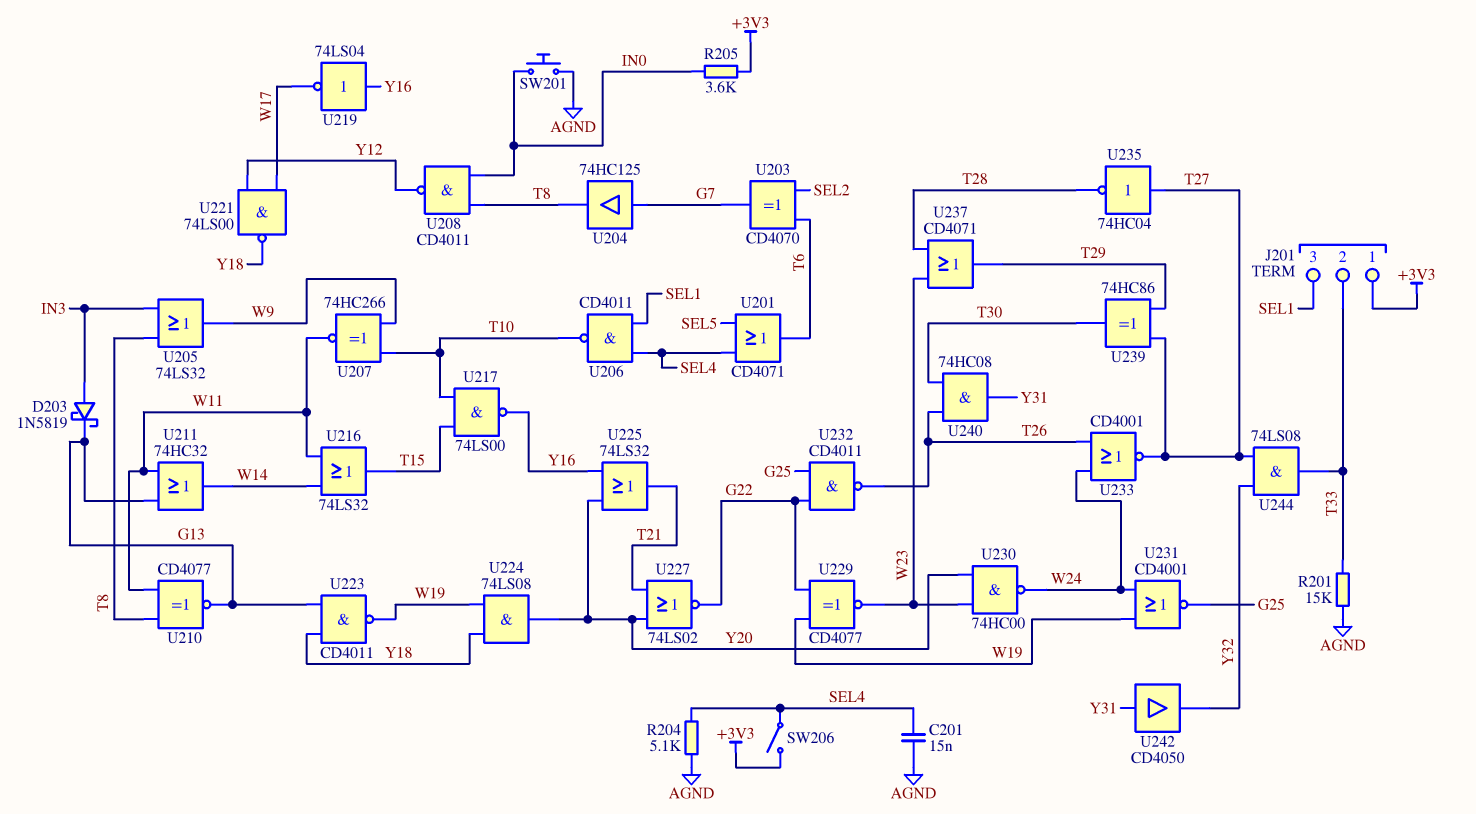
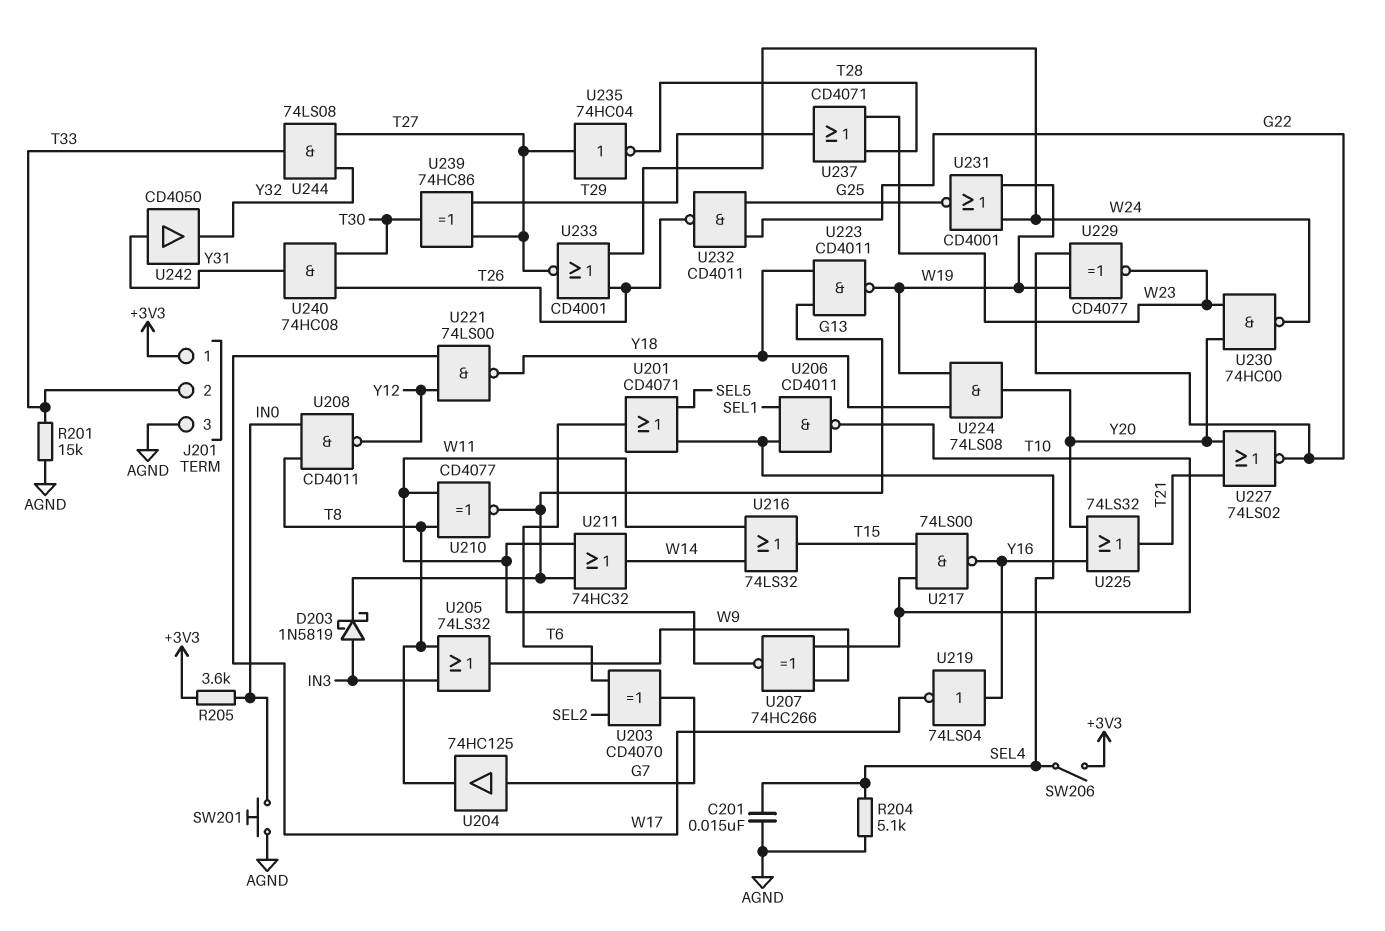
J201 pin 3: SEL1 -> AGND

